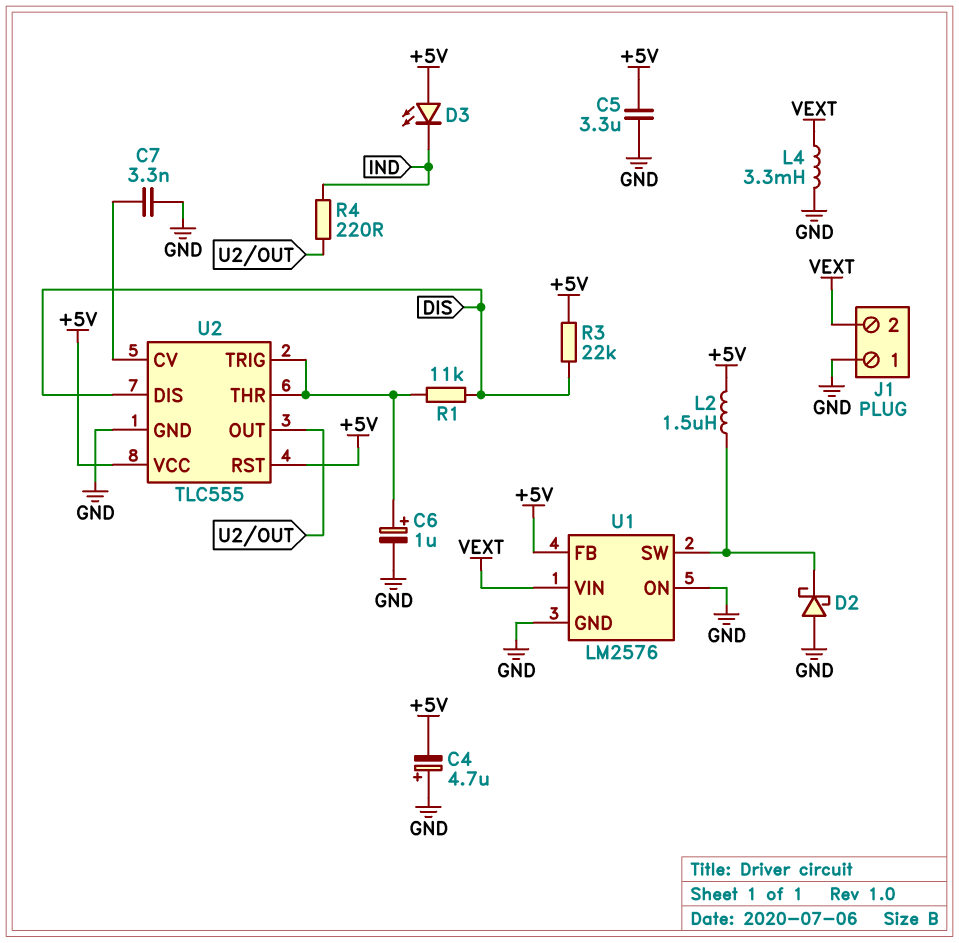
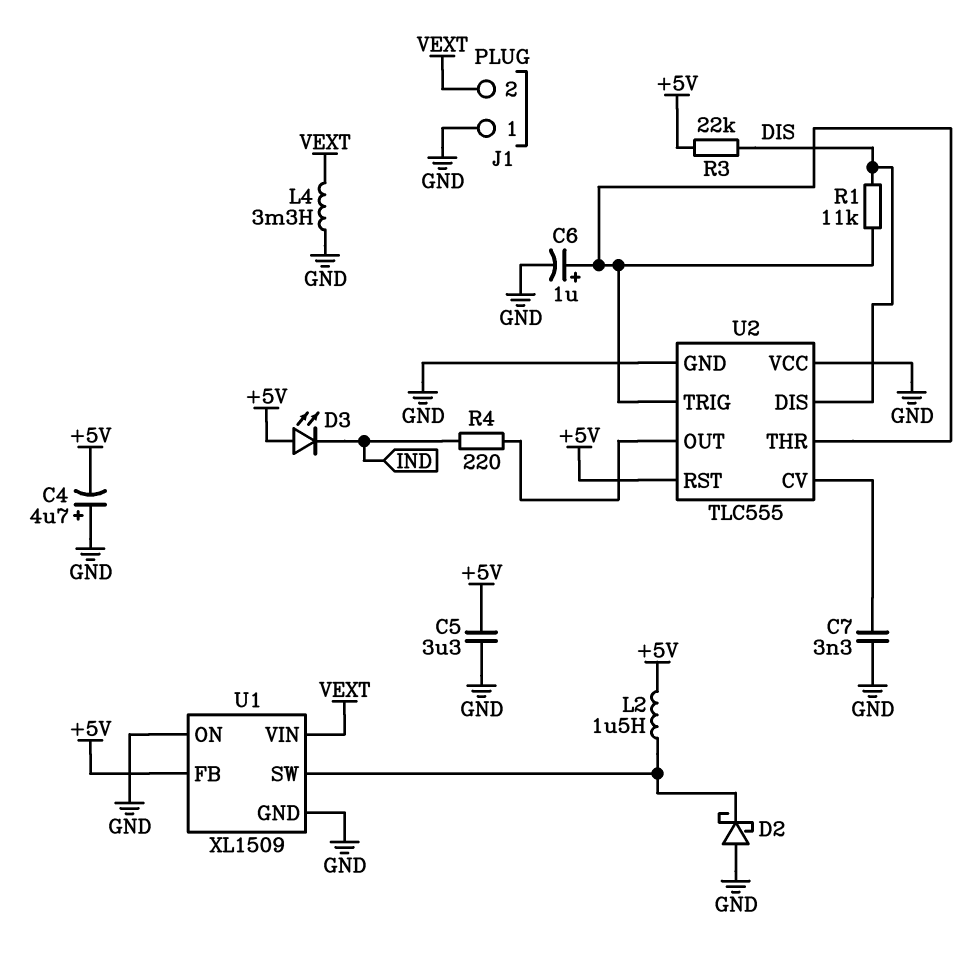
U1: LM2576 -> XL1509
U2 pin VCC: +5V -> GND

